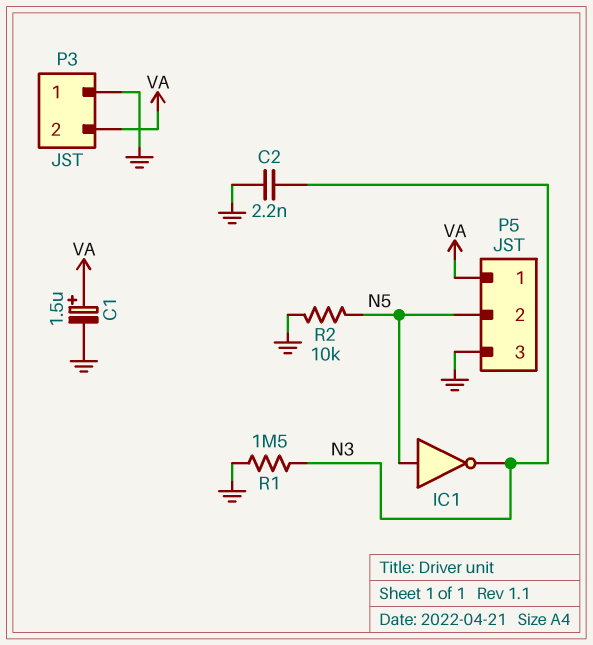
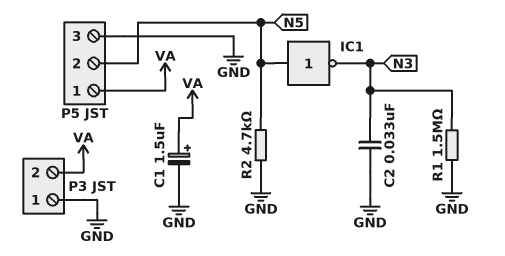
C2: 2.2nF (GND, N3) -> 33nF (GND, N3)
R2: 10k (GND, N5) -> 4.7k (GND, N5)

